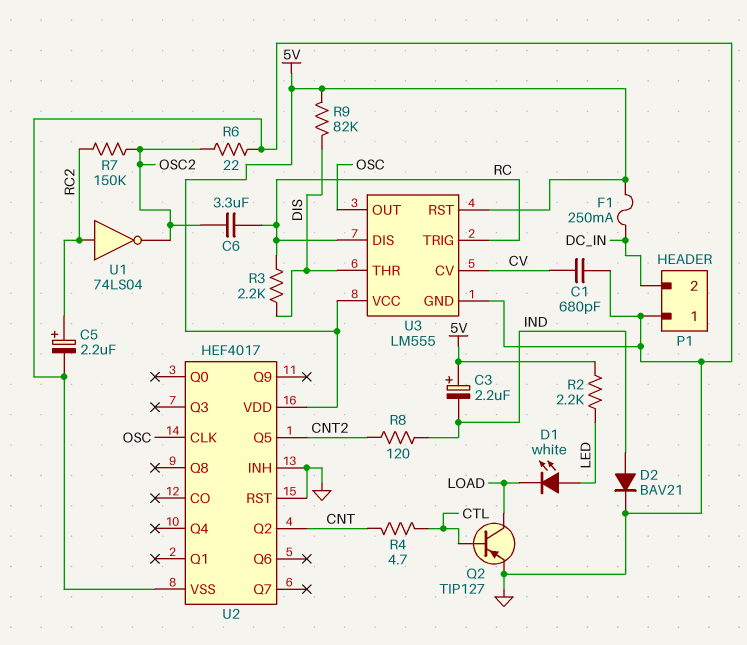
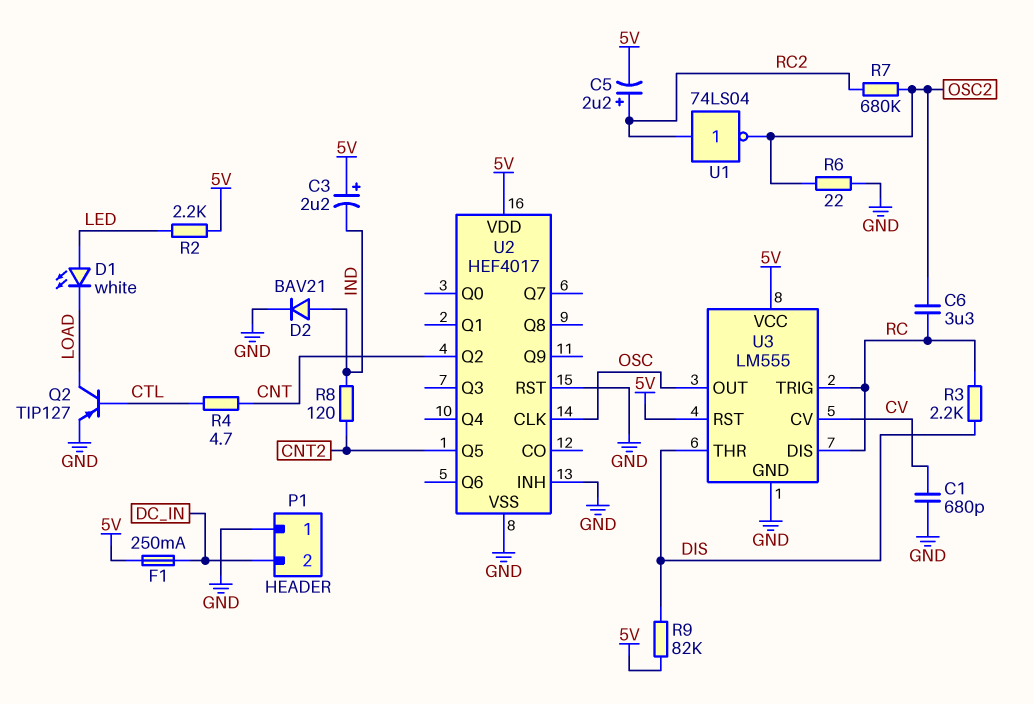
C5: 2.2uF (plus RC2, minus GND) -> 2.2uF (plus RC2, minus 5V)
R7: 150k (OSC2, RC2) -> 680k (OSC2, RC2)

